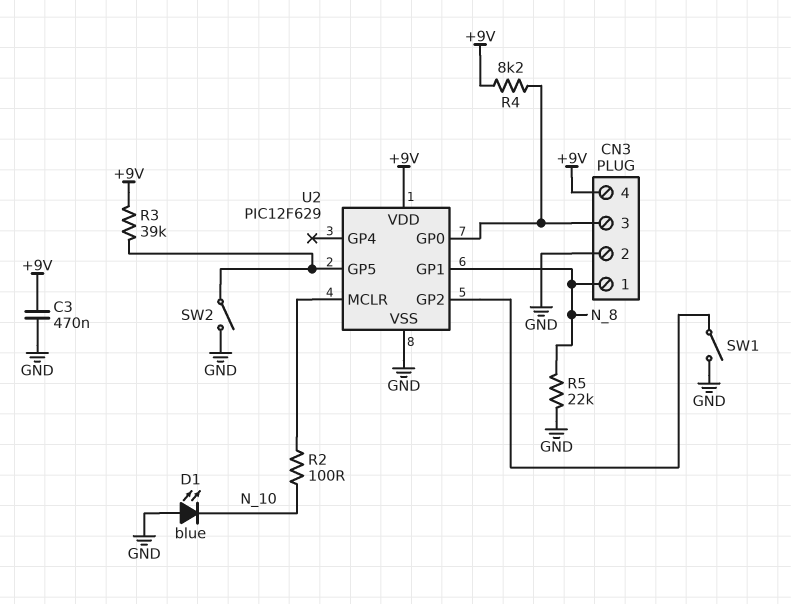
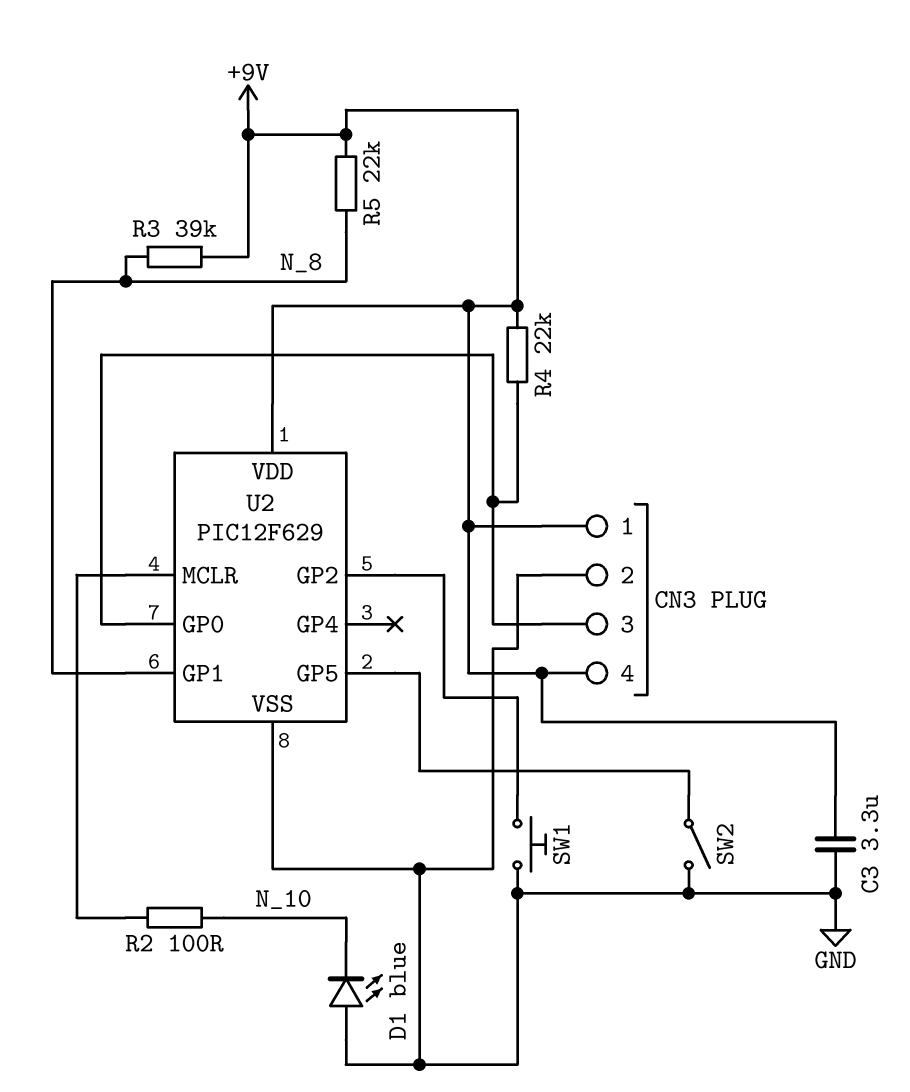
C3: 470nF (+9V, GND) -> 3.3uF (+9V, GND)
CN3 pin 1: N_8 -> +9V
R3: 39k (+9V, U2/GP5) -> 39k (+9V, N_8)
R4: 8.2k (+9V, CN3/3) -> 22k (+9V, CN3/3)
R5: 22k (GND, N_8) -> 22k (+9V, N_8)
SW1: switch (GND, U2/GP2) -> button (GND, U2/GP2)

